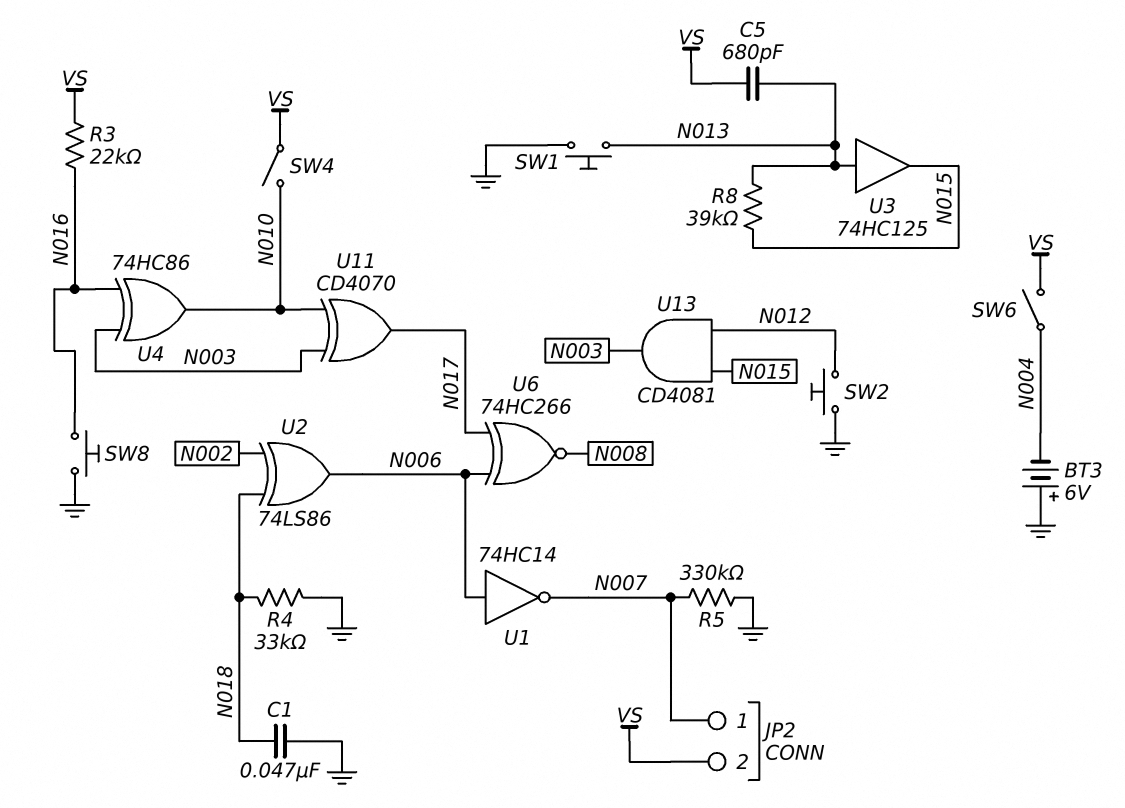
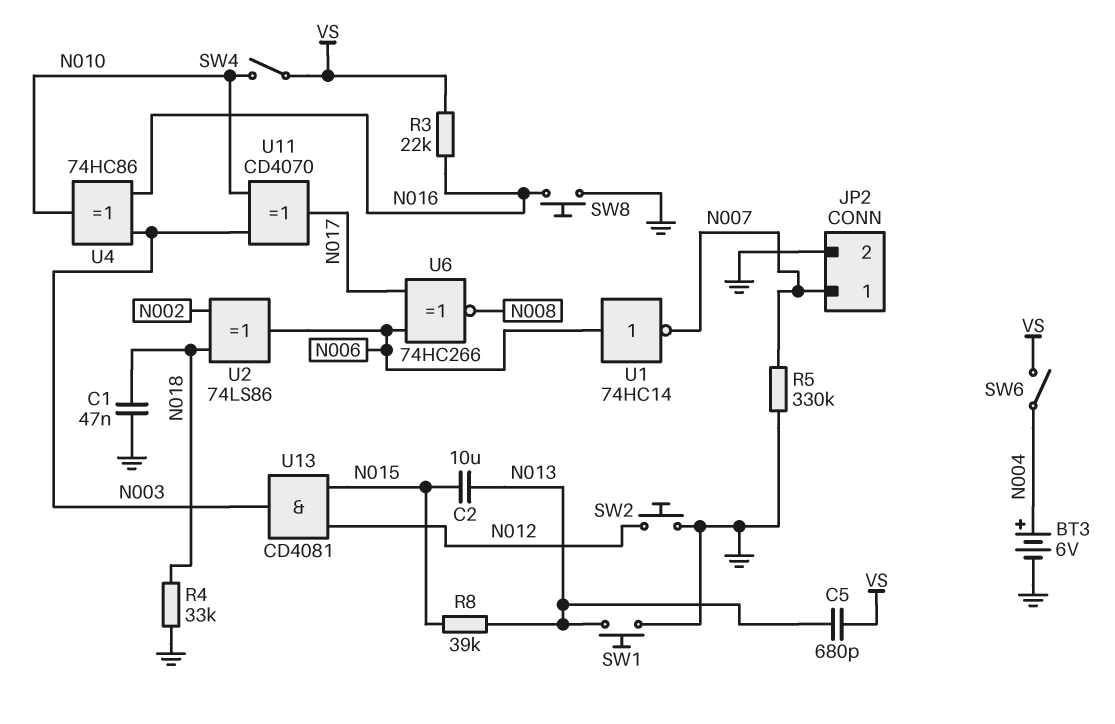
BT3: 6V (plus GND, minus N004) -> 6V (plus N004, minus GND)
C2: none -> 10uF (N013, N015)
JP2 pin 2: VS -> GND
U3: buffer 74HC125 (in N013, out N015) -> none

